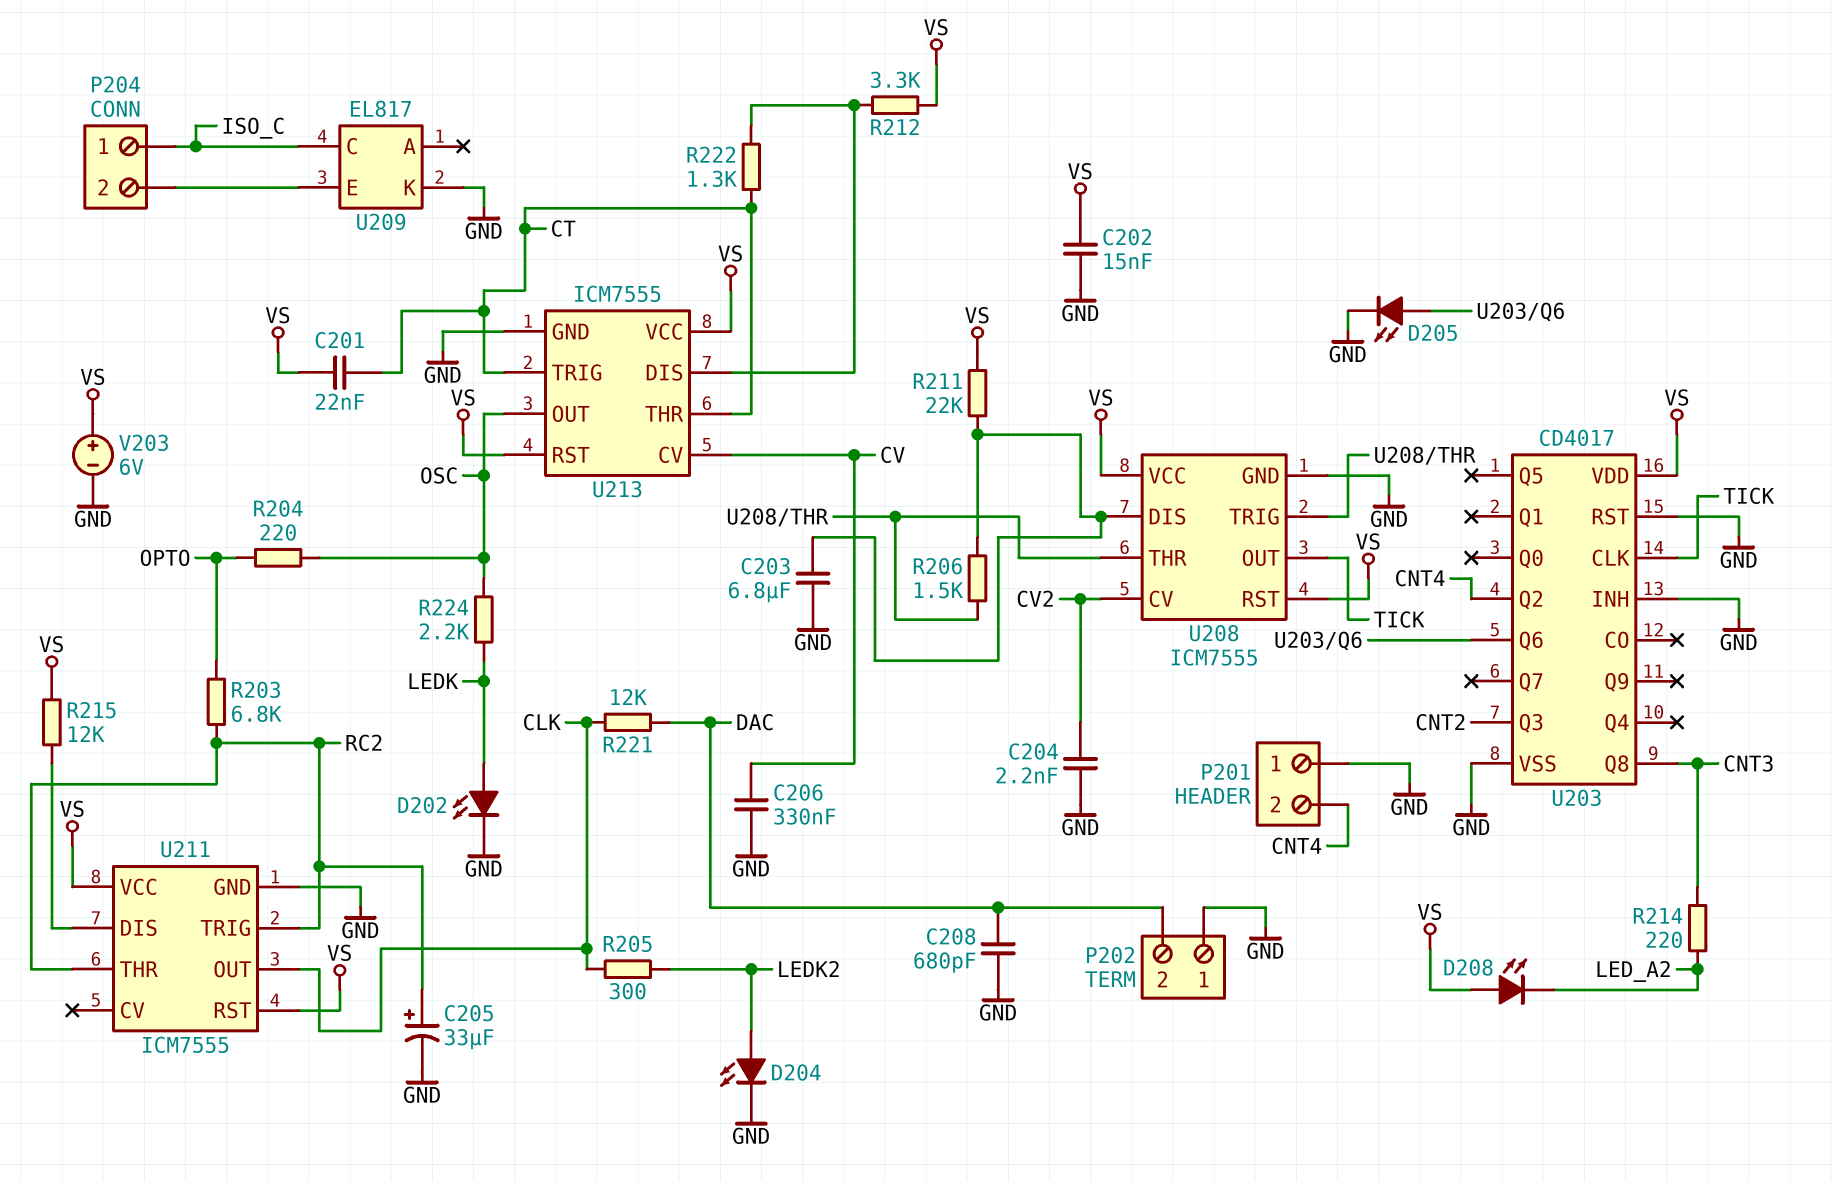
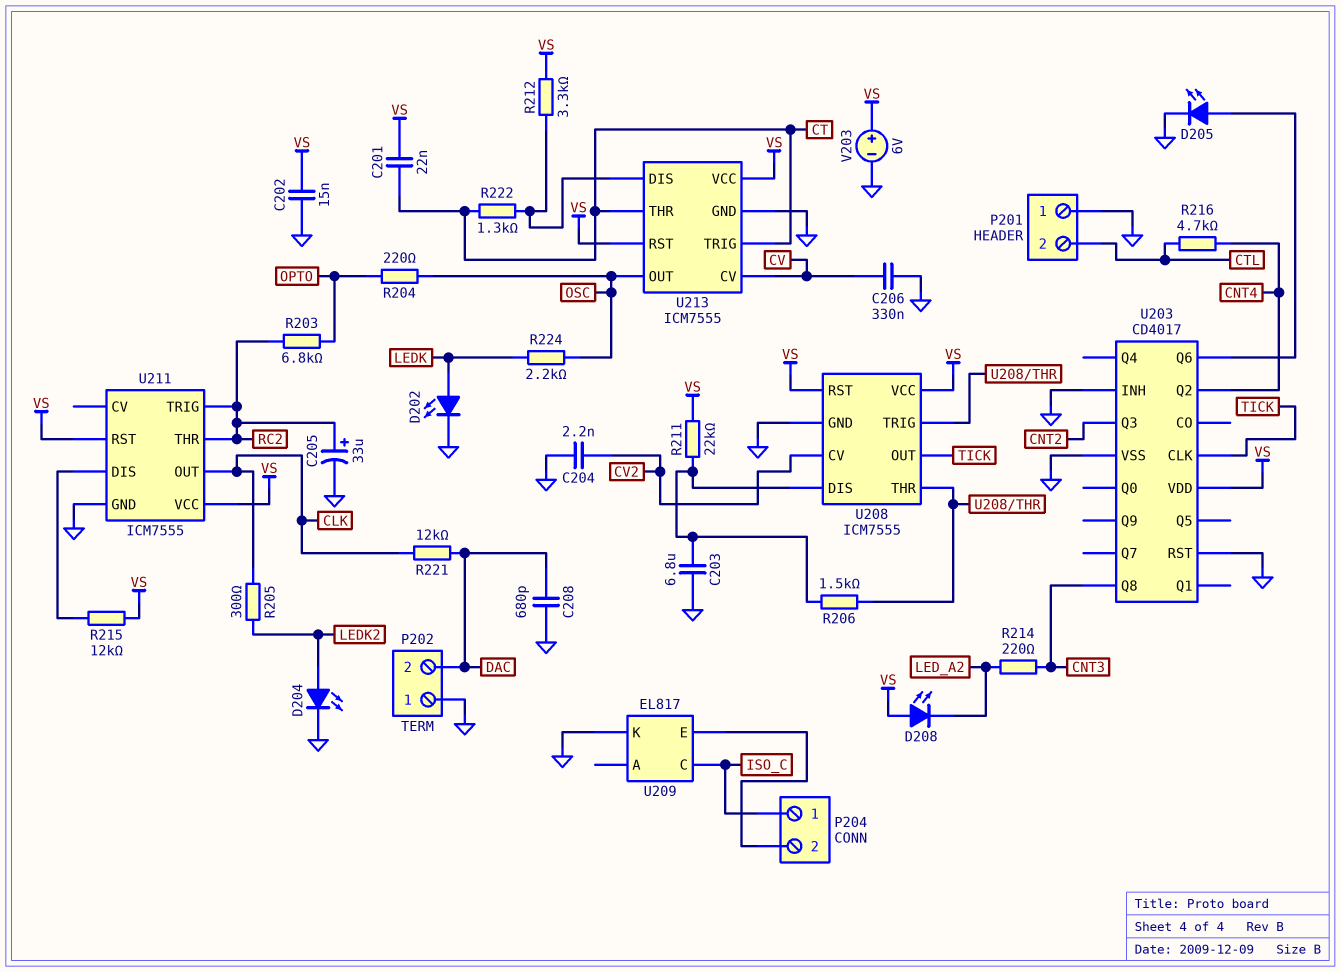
P201 pin 2: CNT4 -> CTL
R216: none -> 4.7k (CNT4, CTL)

